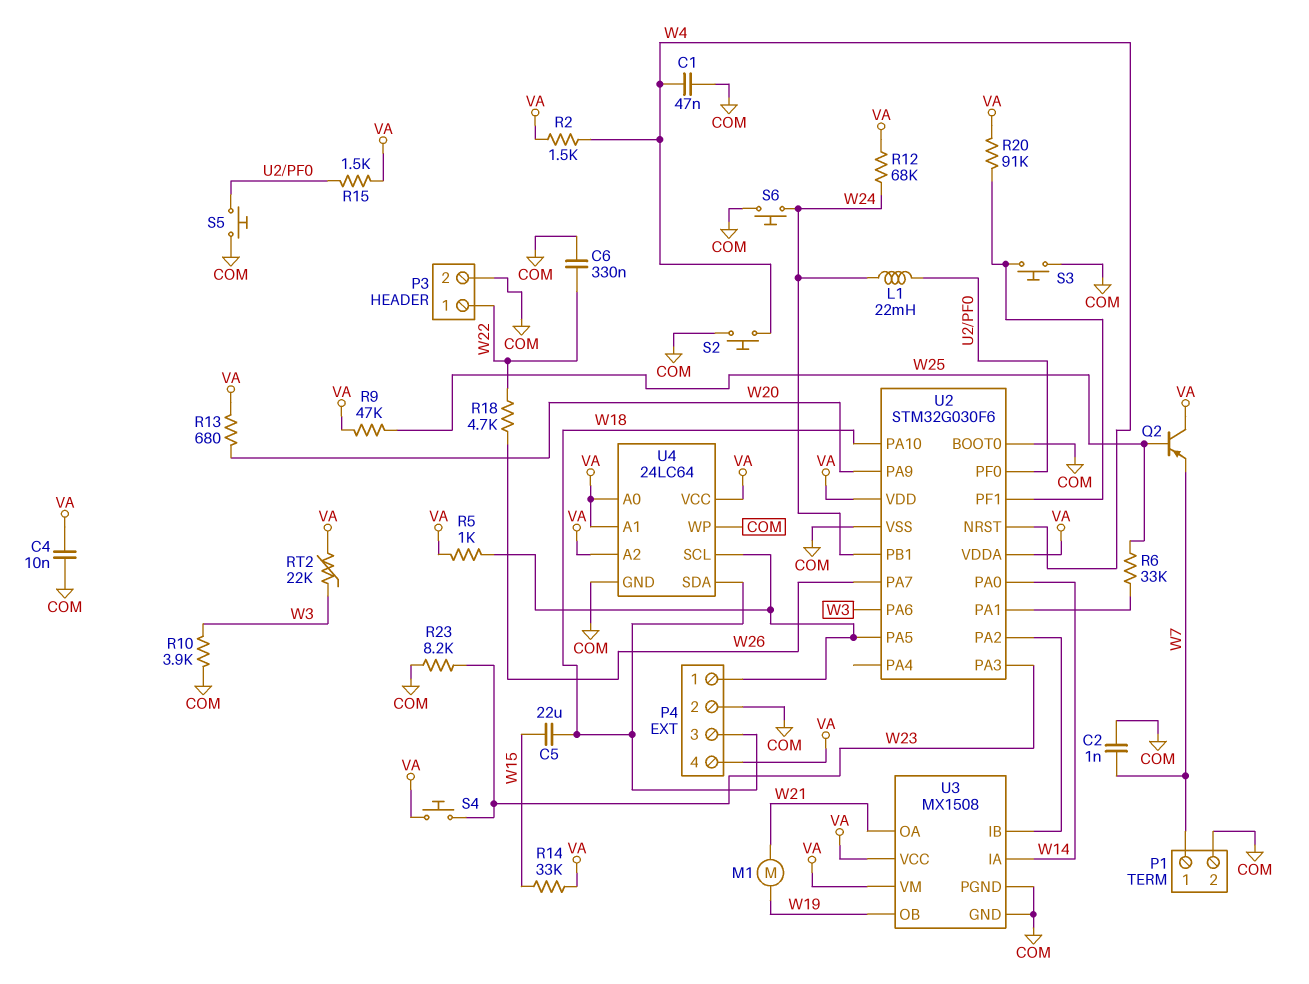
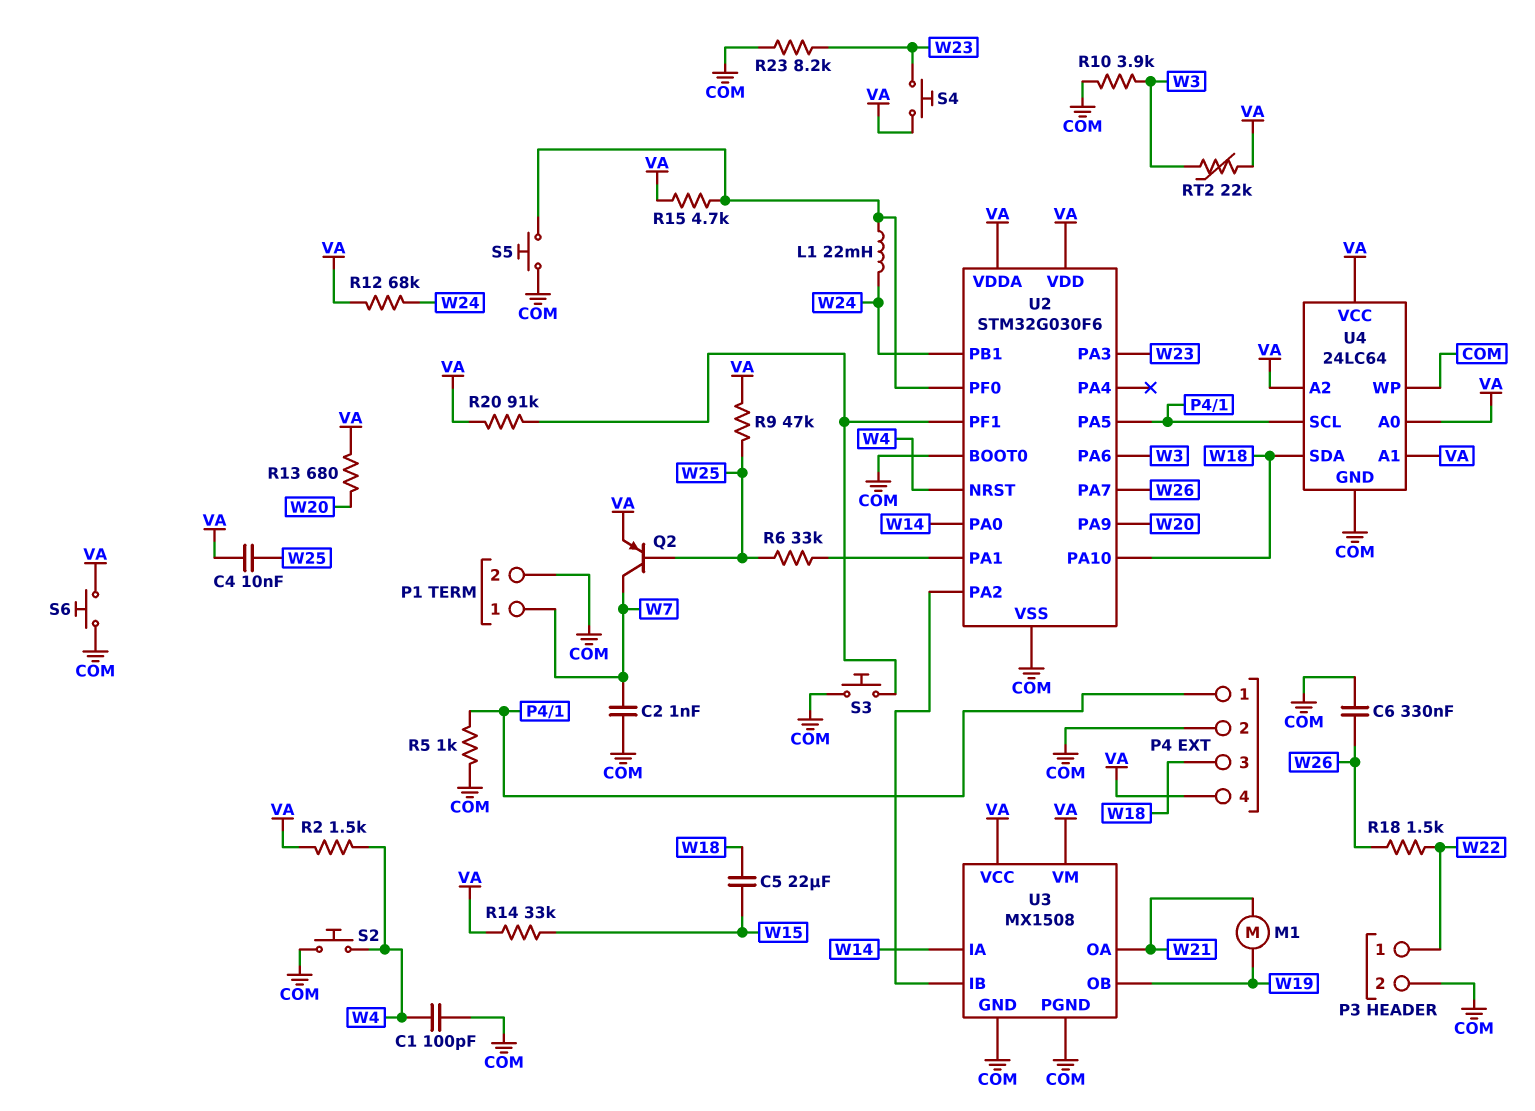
C1: 47nF (COM, W4) -> 100pF (COM, W4)
C4: 10nF (COM, VA) -> 10nF (VA, W25)
C6: 330nF (COM, W22) -> 330nF (COM, W26)
Q2: PNP (B W25, C VA, E W7) -> PNP (B W25, C W7, E VA)
R5: 1k (P4/1, VA) -> 1k (COM, P4/1)
R15: 1.5k (U2/PF0, VA) -> 4.7k (U2/PF0, VA)
R18: 4.7k (W22, W26) -> 1.5k (W22, W26)
S6: button (COM, W24) -> button (COM, VA)

